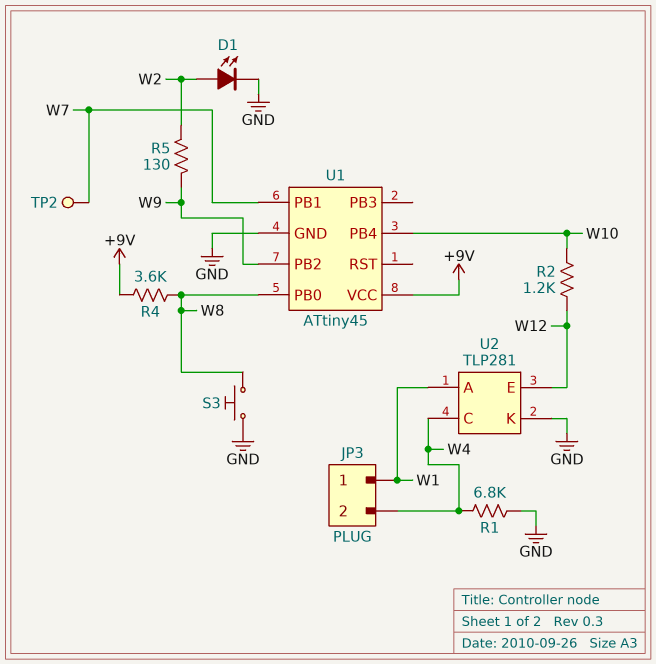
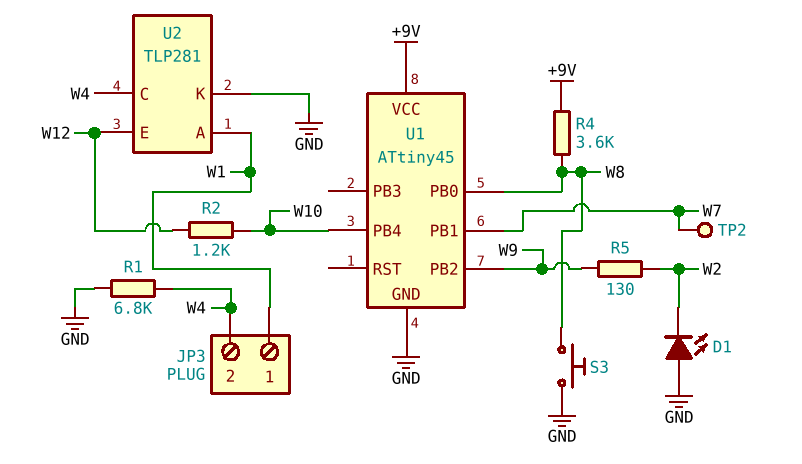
D1: LED (A W2, K GND) -> LED (A GND, K W2)

